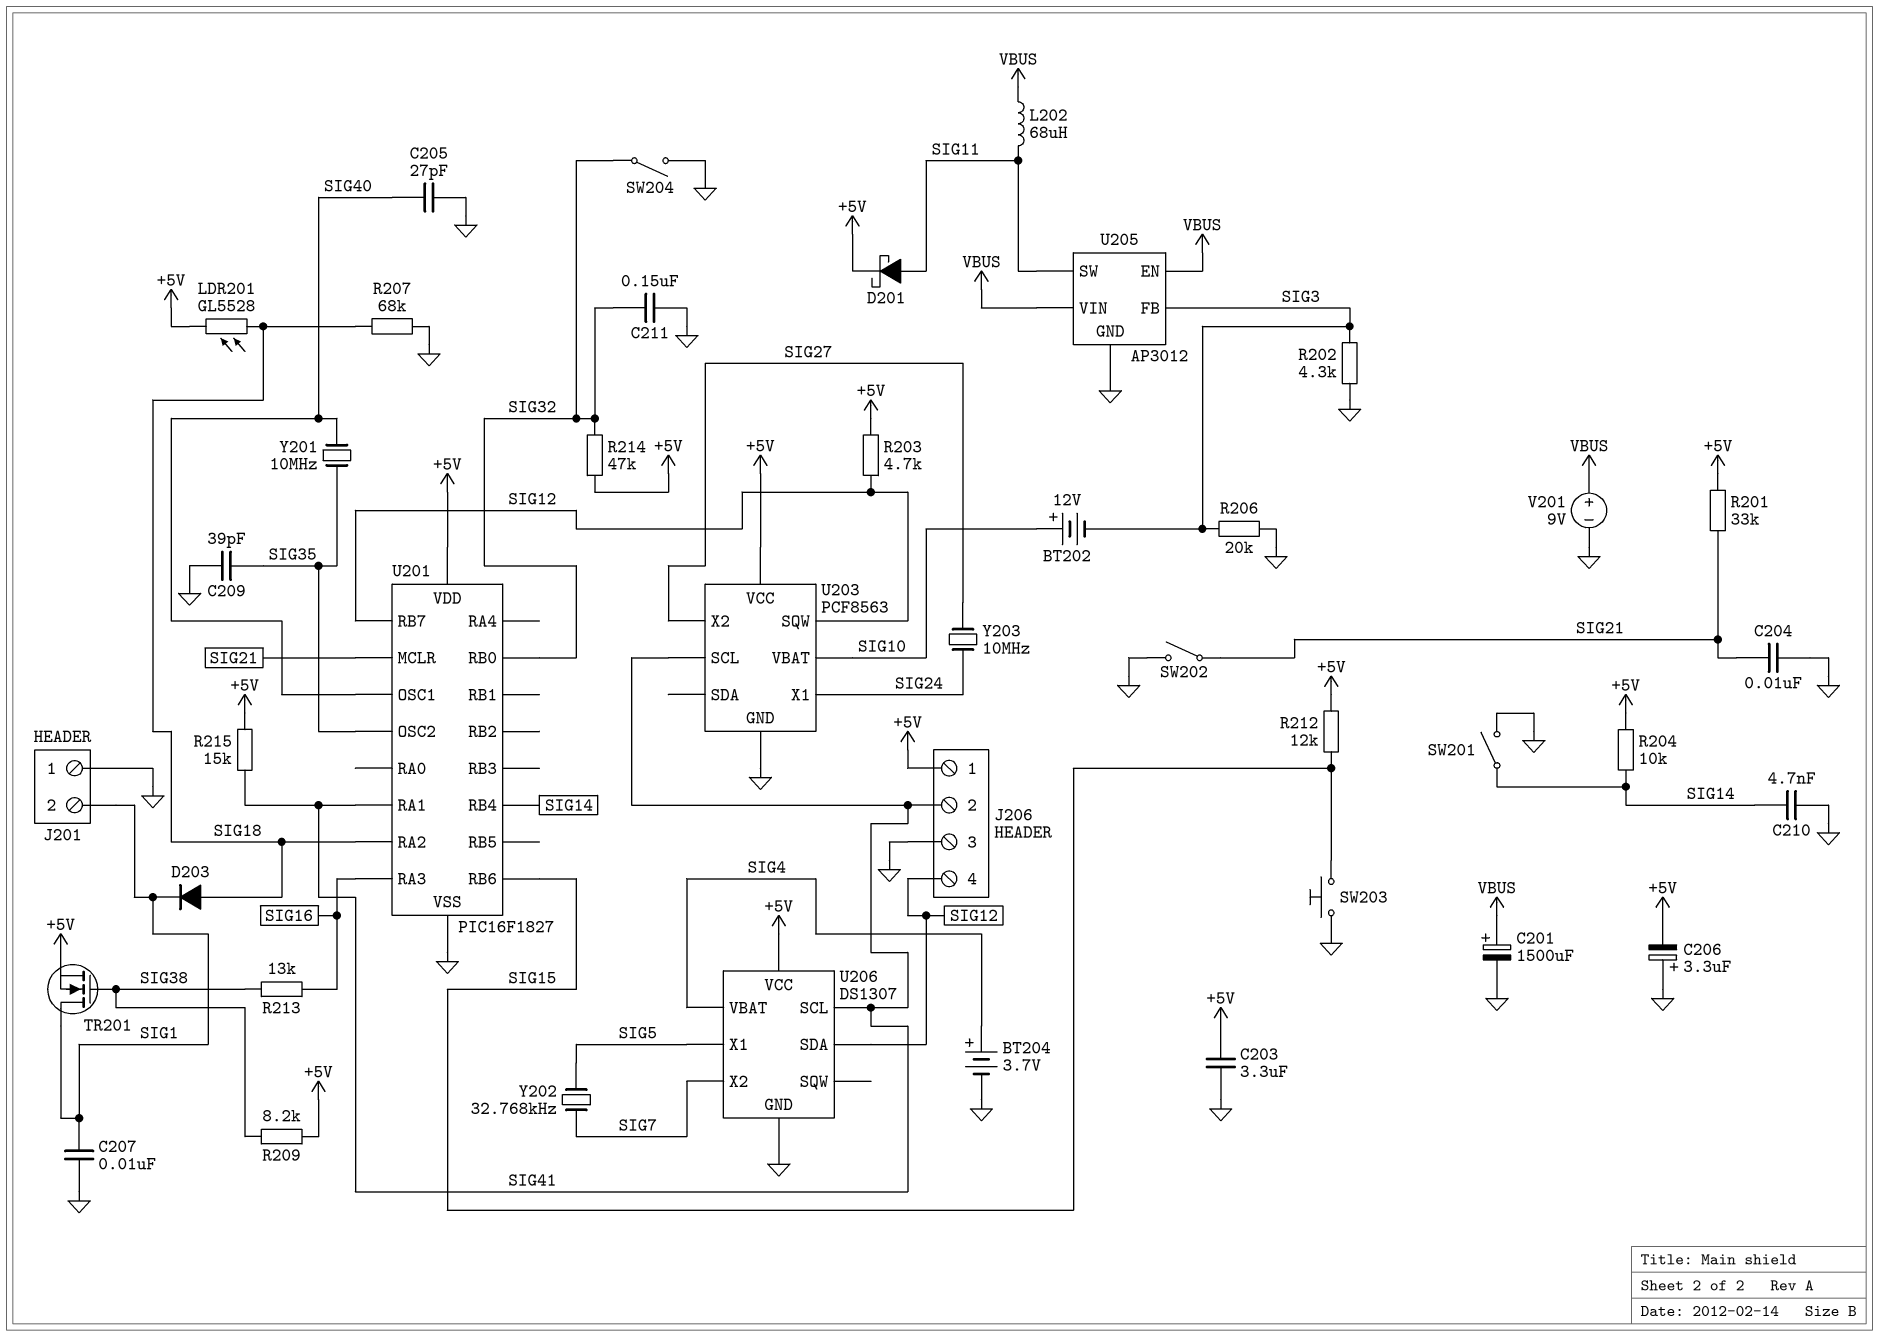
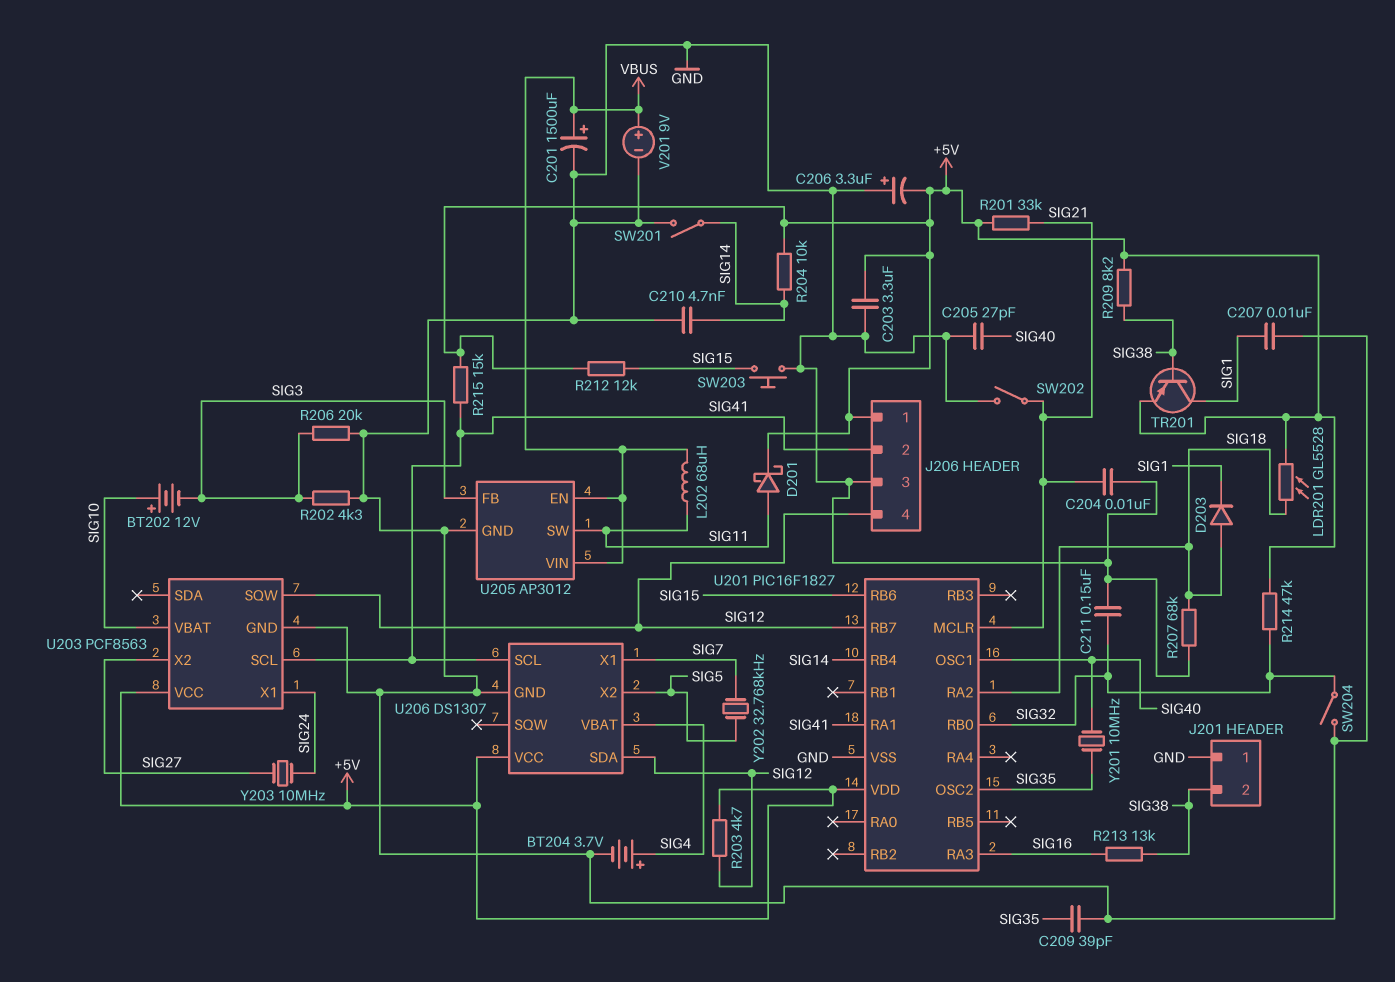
J201 pin 2: SIG1 -> SIG38
TR201: NMOS (G SIG38, D SIG1, S +5V) -> PNP (B SIG38, C SIG1, E +5V)
U206 pin X1: SIG5 -> SIG7
U206 pin X2: SIG7 -> SIG5

